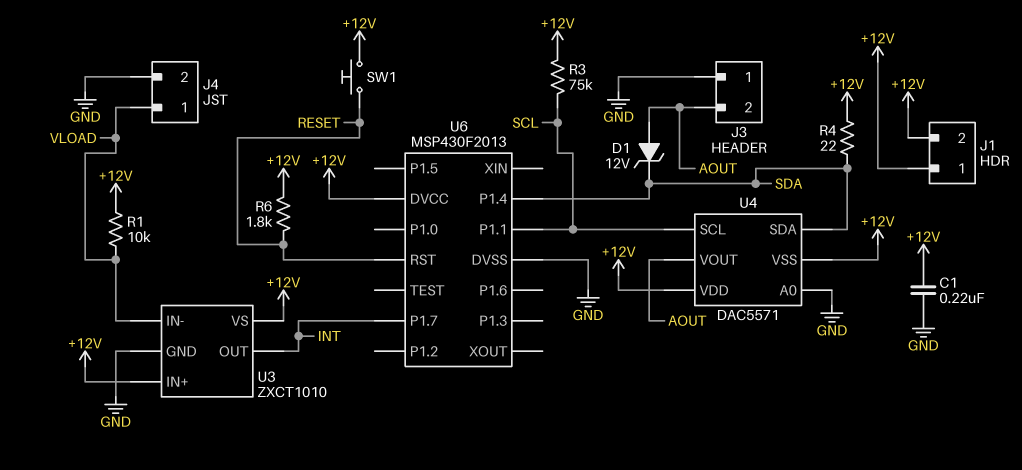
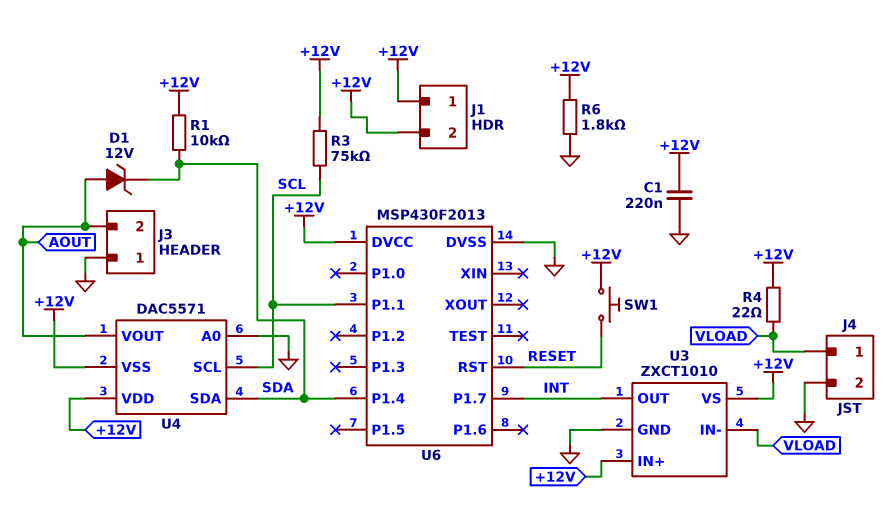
R1: 10k (+12V, VLOAD) -> 10k (+12V, SDA)
R4: 22 (+12V, SDA) -> 22 (+12V, VLOAD)
R6: 1.8k (+12V, RESET) -> 1.8k (+12V, GND)

